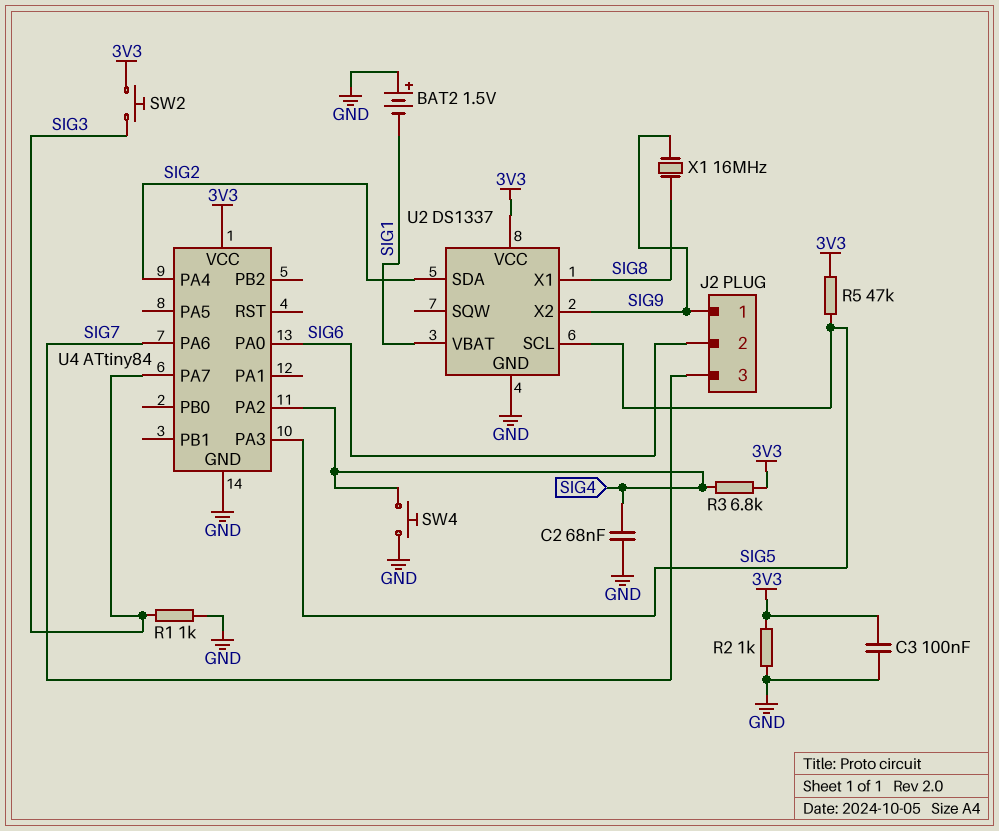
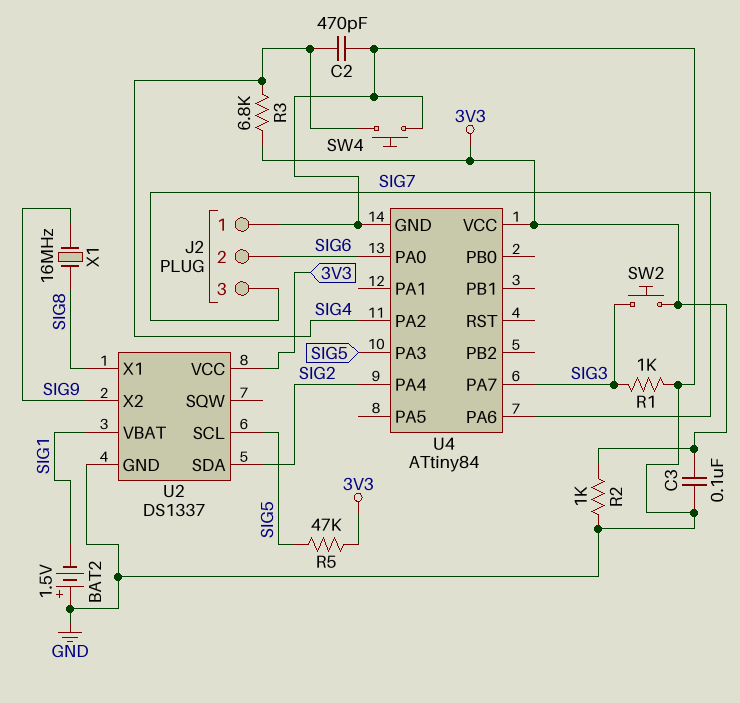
C2: 68nF (GND, SIG4) -> 470pF (GND, SIG4)
J2 pin 1: SIG9 -> GND

